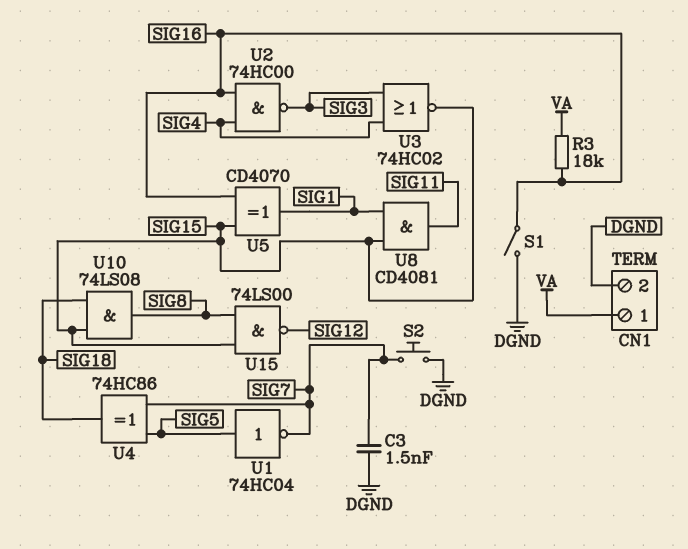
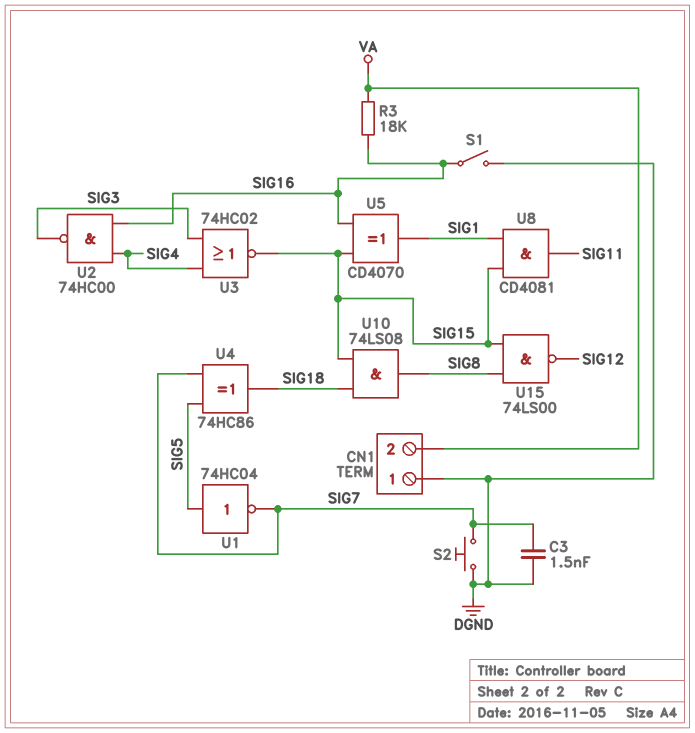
CN1 pin 1: VA -> DGND
CN1 pin 2: DGND -> VA

